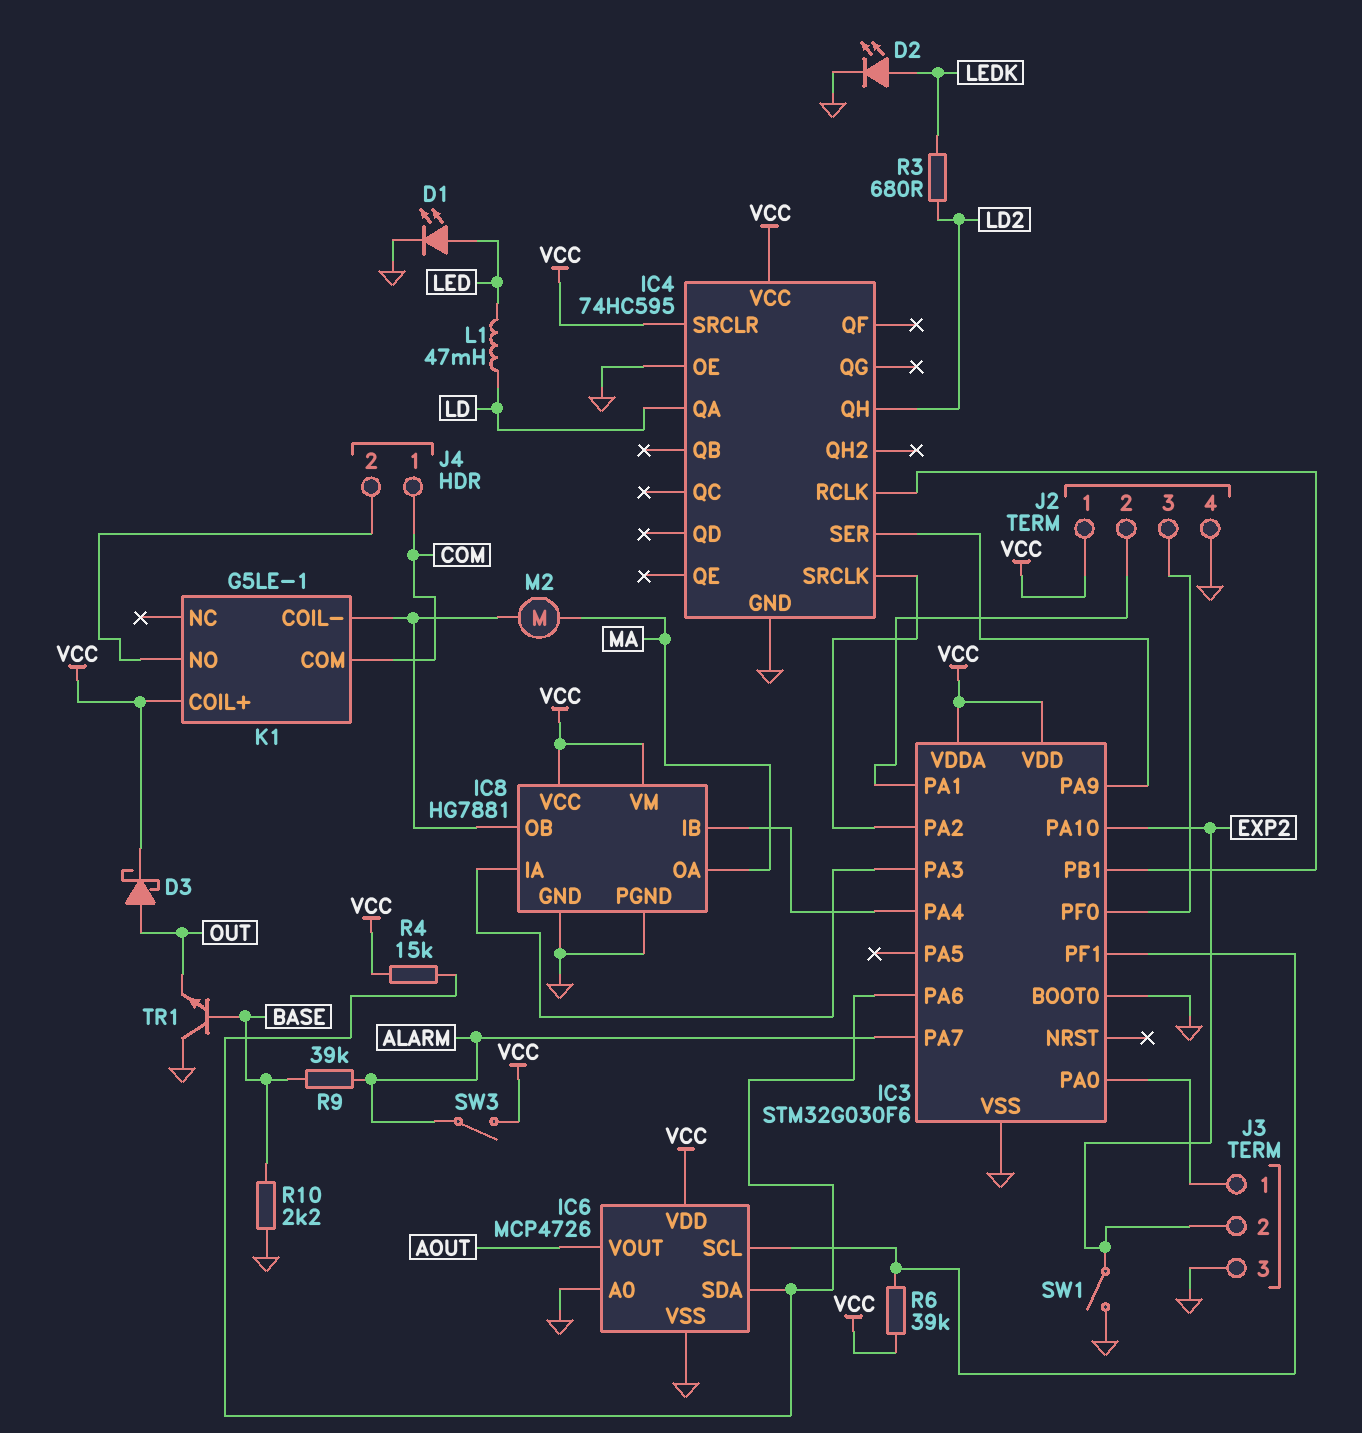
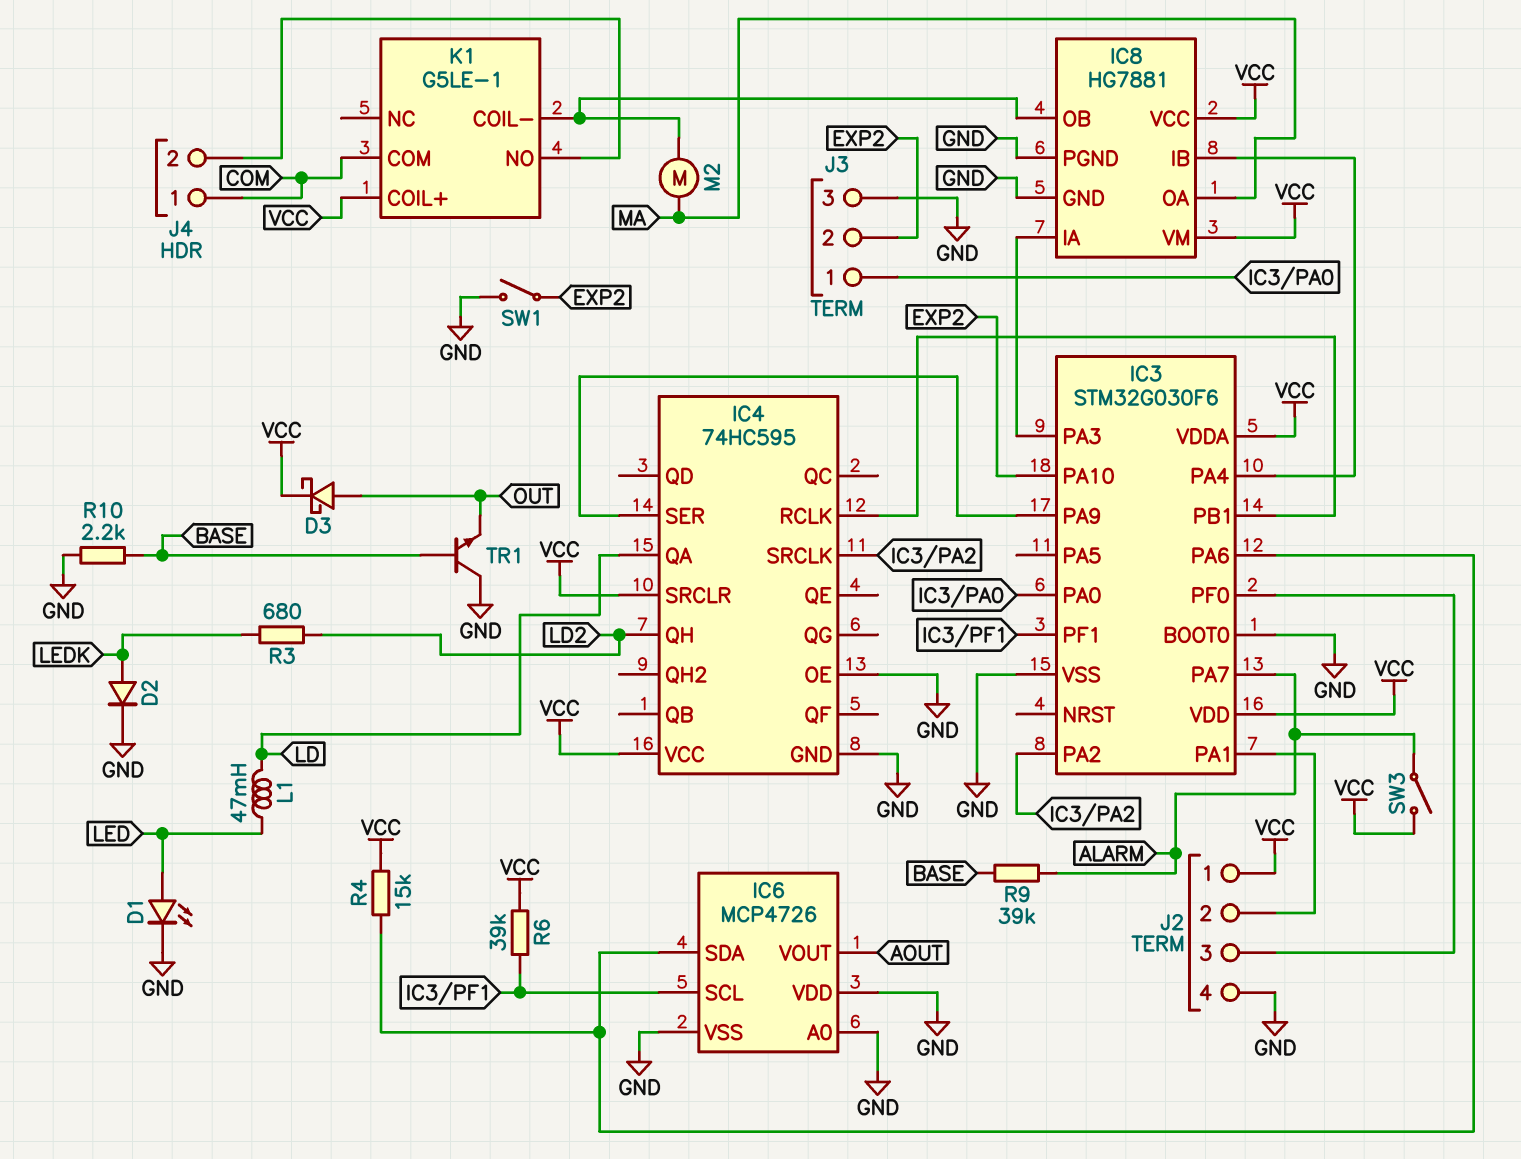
D2: LED (A LEDK, K GND) -> diode (A LEDK, K GND)
IC6 pin VDD: VCC -> GND

